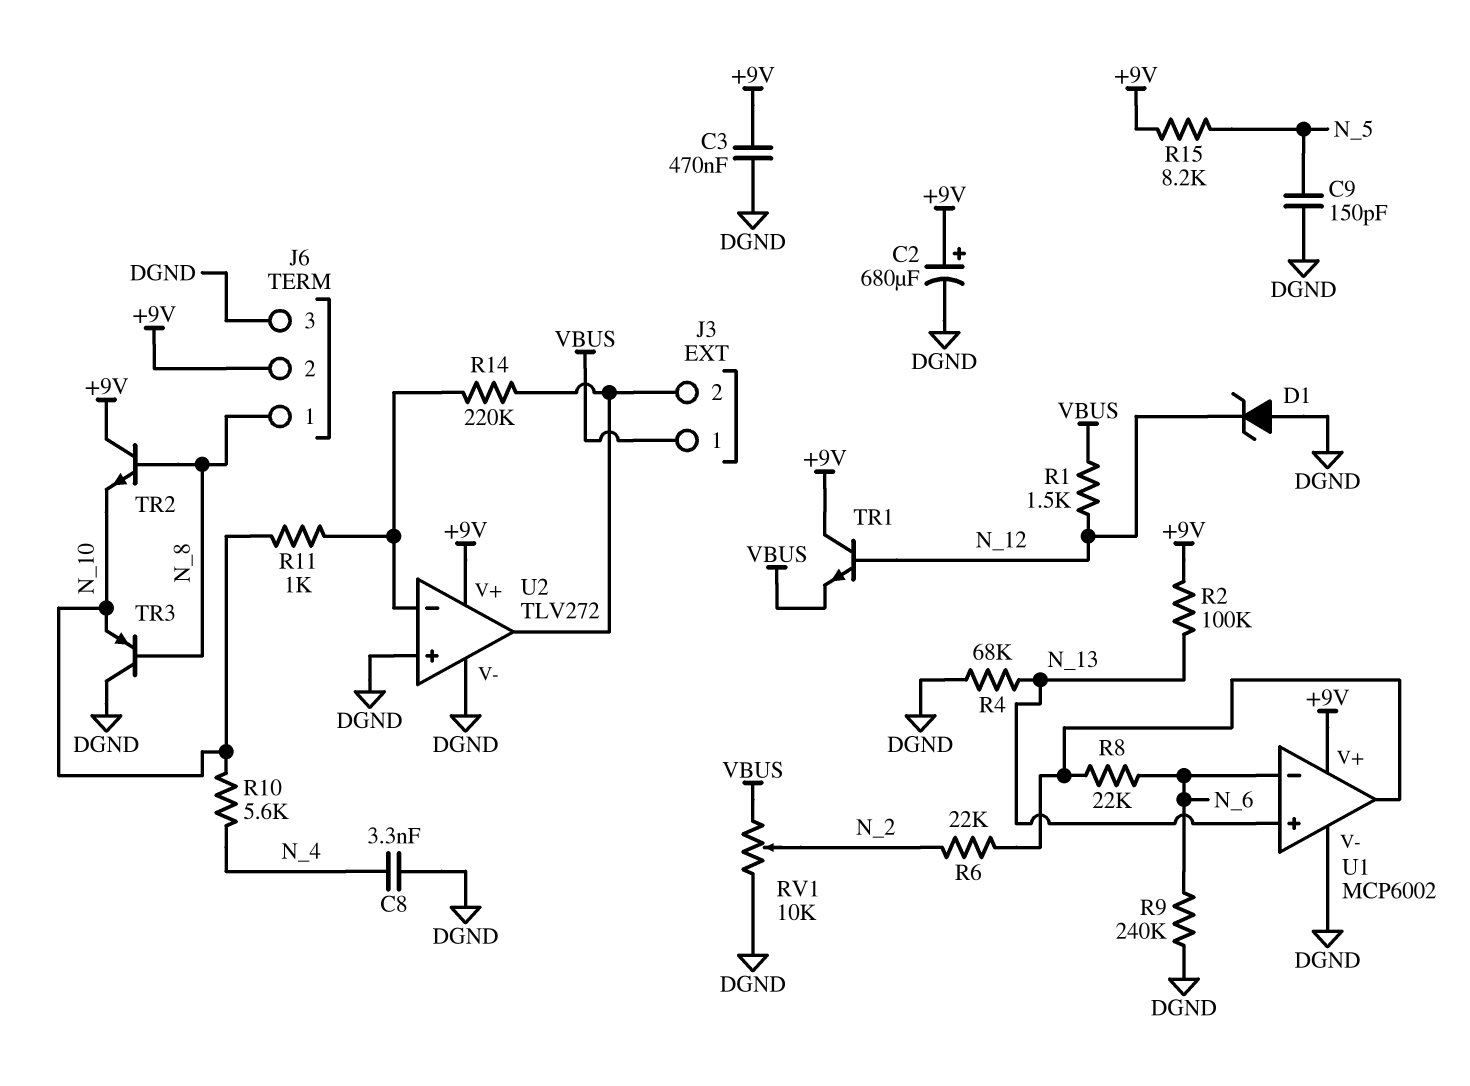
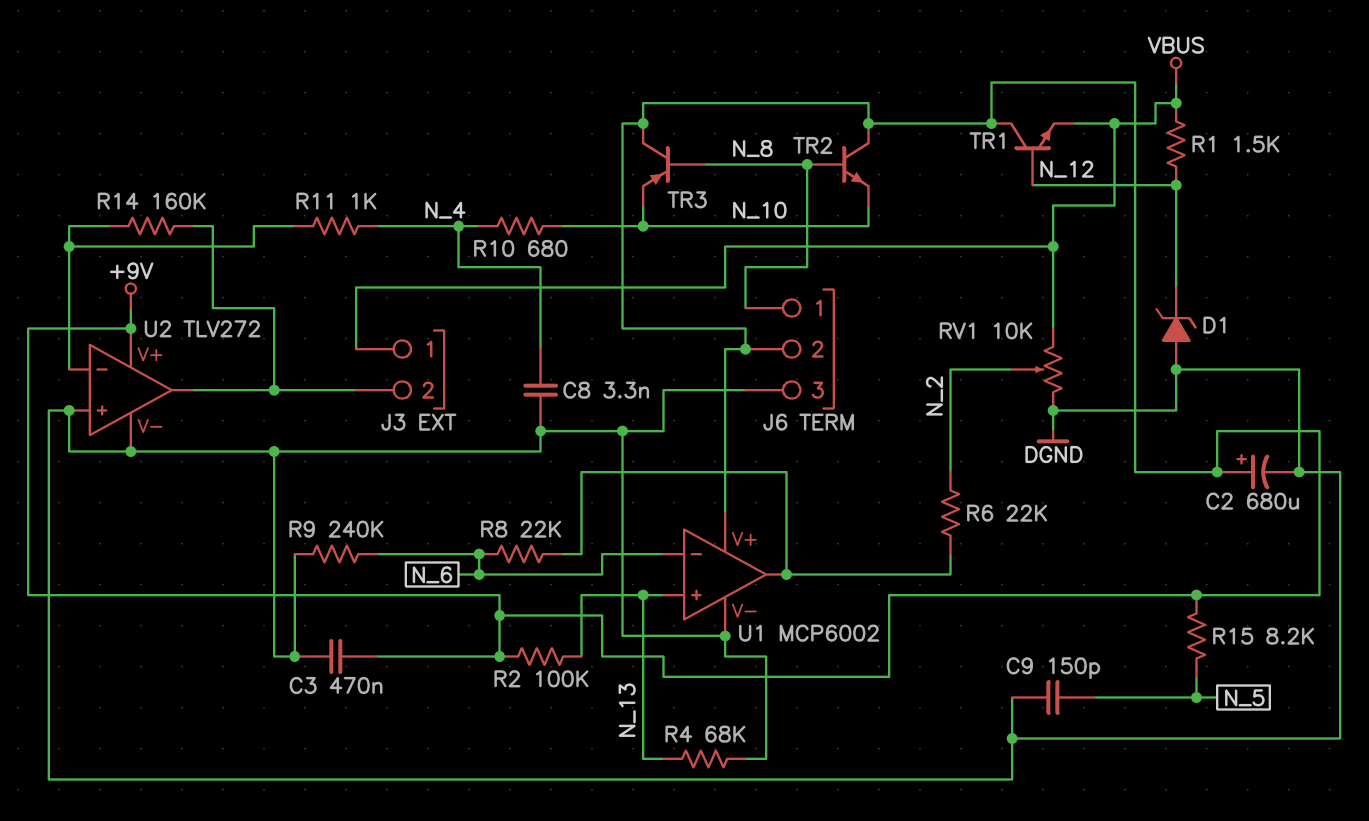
R10: 5.6k (N_4, N_10) -> 680 (N_4, N_10)
R11: 1k (N_10, U2/in-) -> 1k (N_4, U2/in-)
R14: 220k (J3/2, U2/in-) -> 160k (J3/2, U2/in-)
TR3: PNP (B N_8, C DGND, E N_10) -> PNP (B N_8, C +9V, E N_10)

